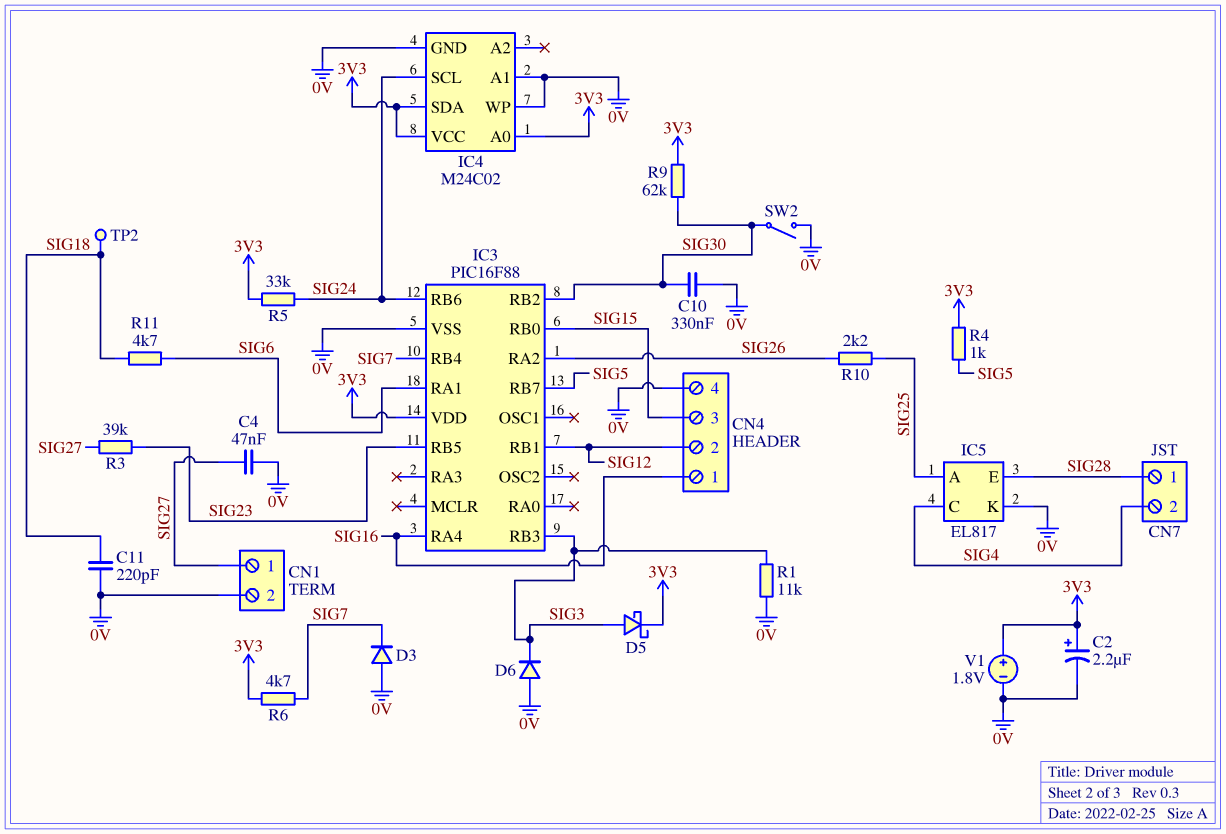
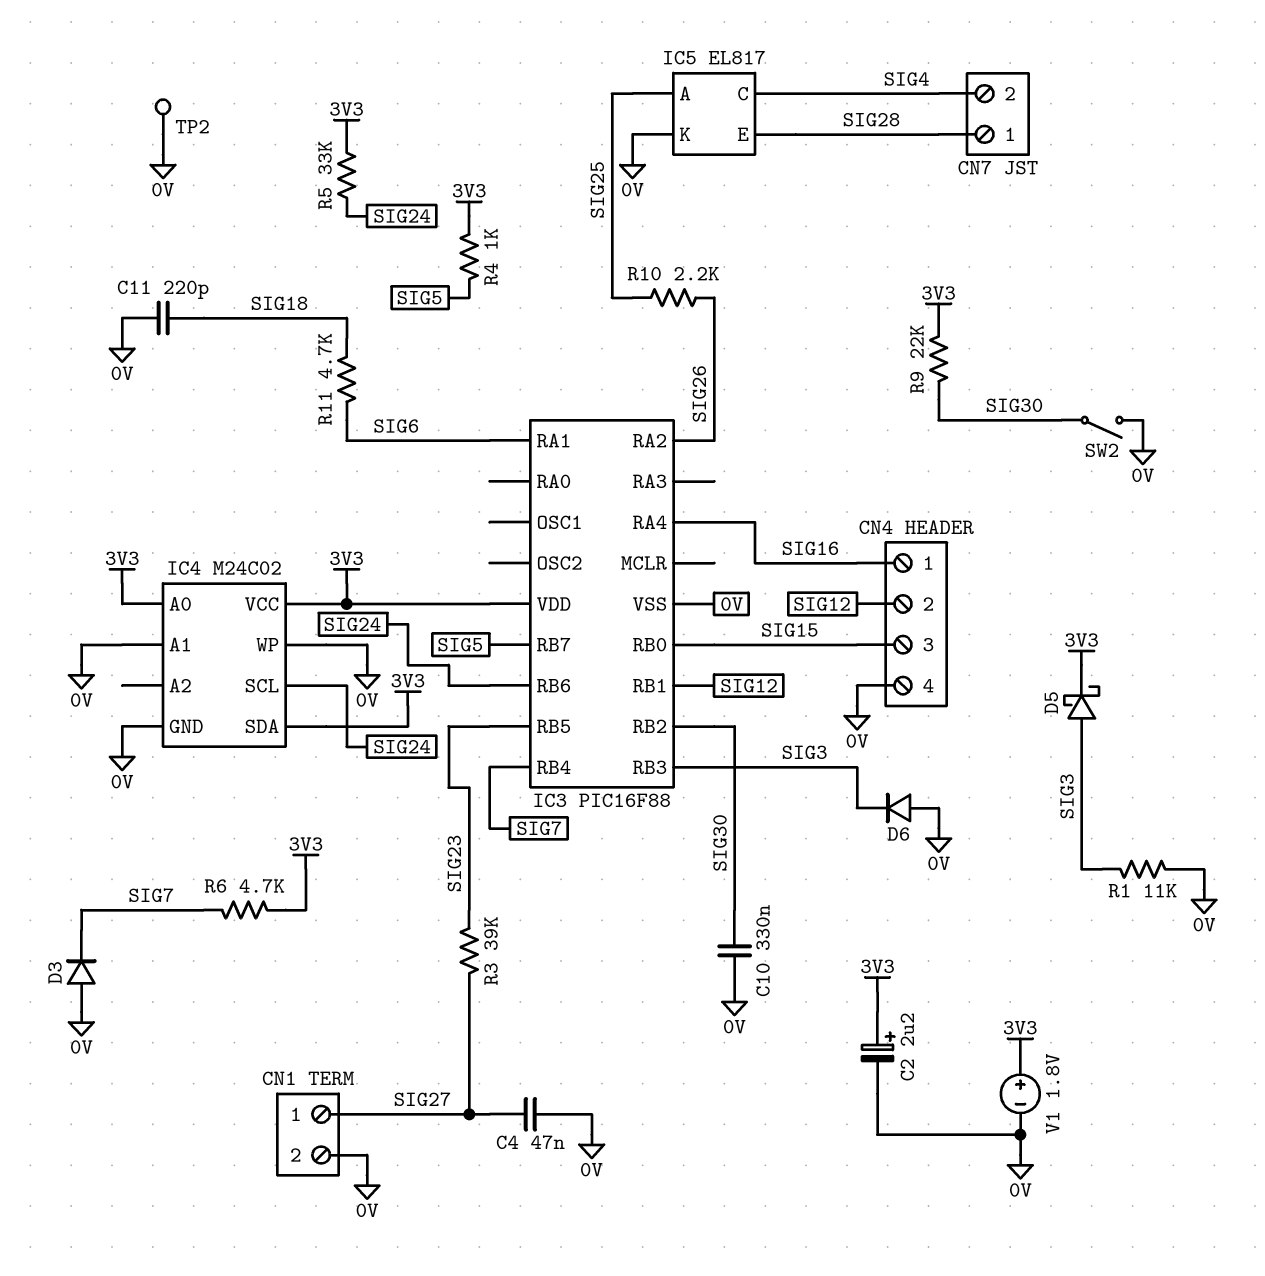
R9: 62k (3V3, SIG30) -> 22k (3V3, SIG30)
TP2: test point (SIG18) -> test point (0V)

